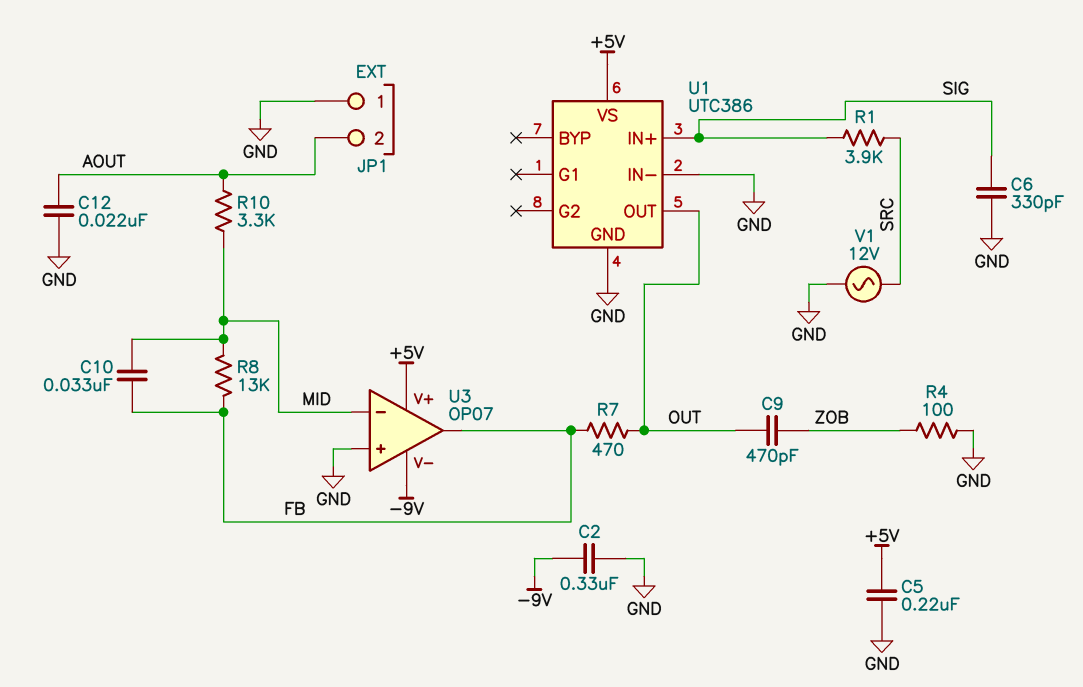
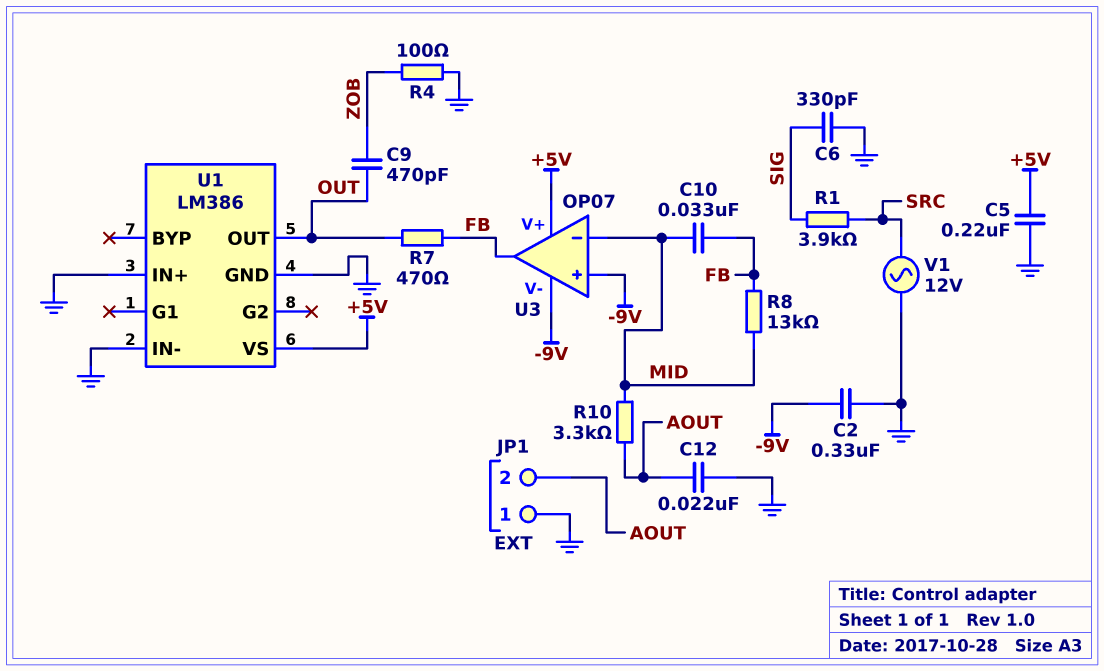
U1: UTC386 -> LM386
U1 pin IN+: SIG -> GND
U3 pin in+: GND -> -9V

